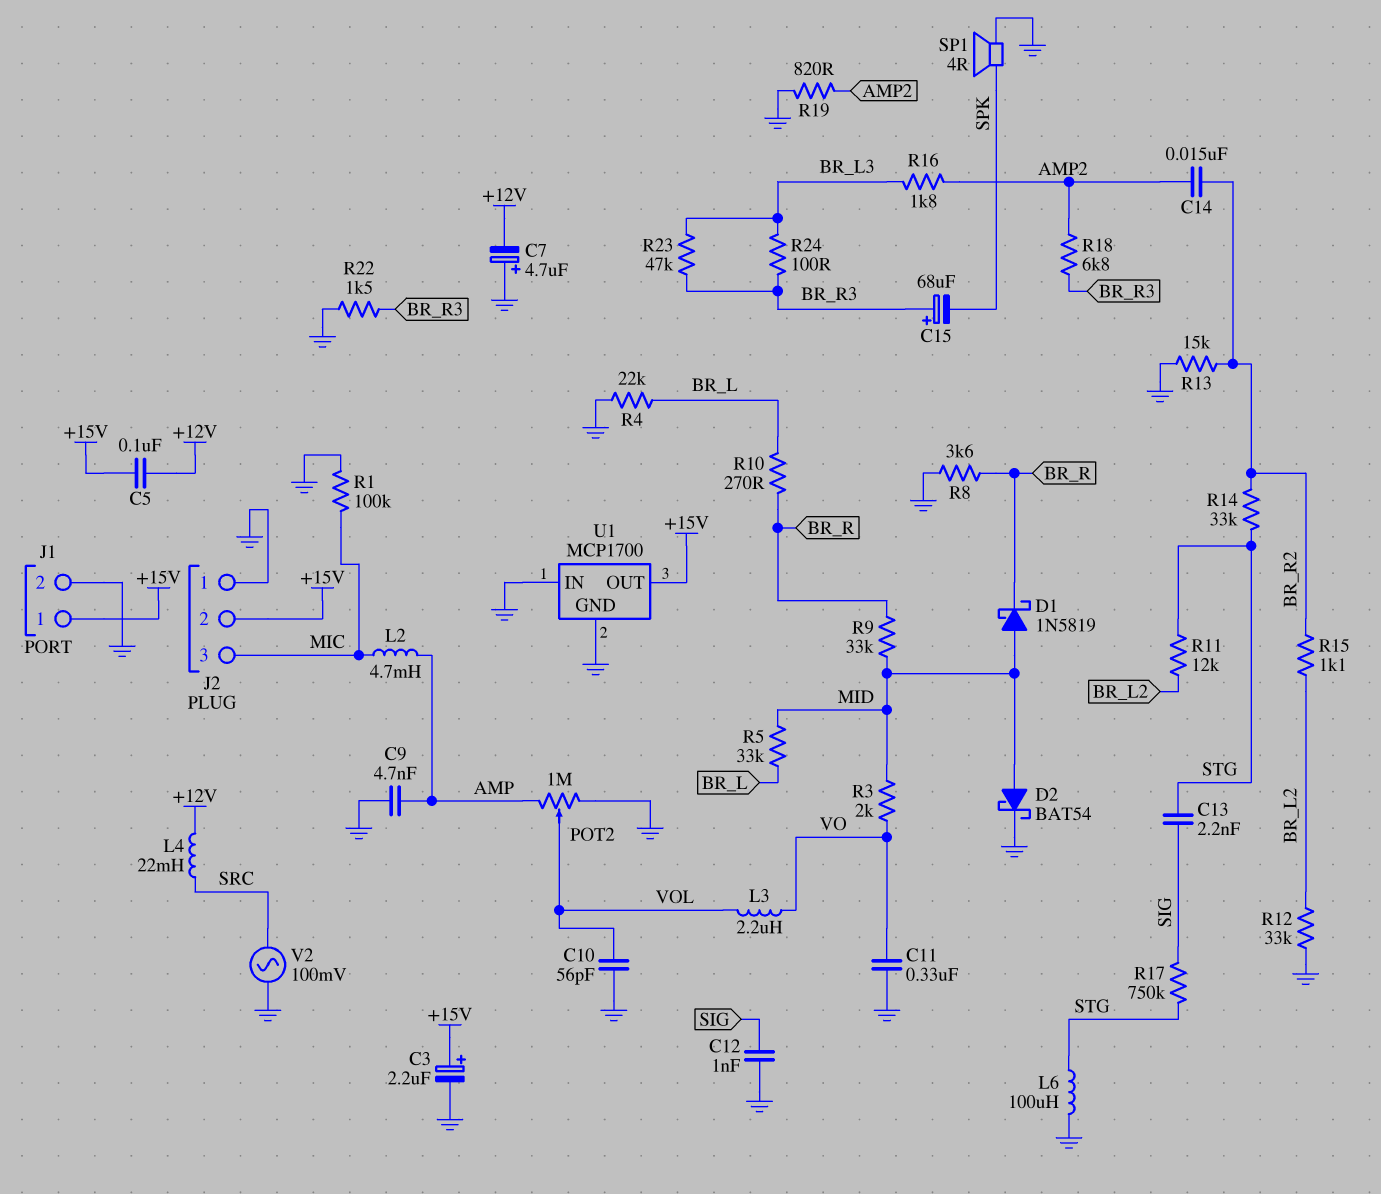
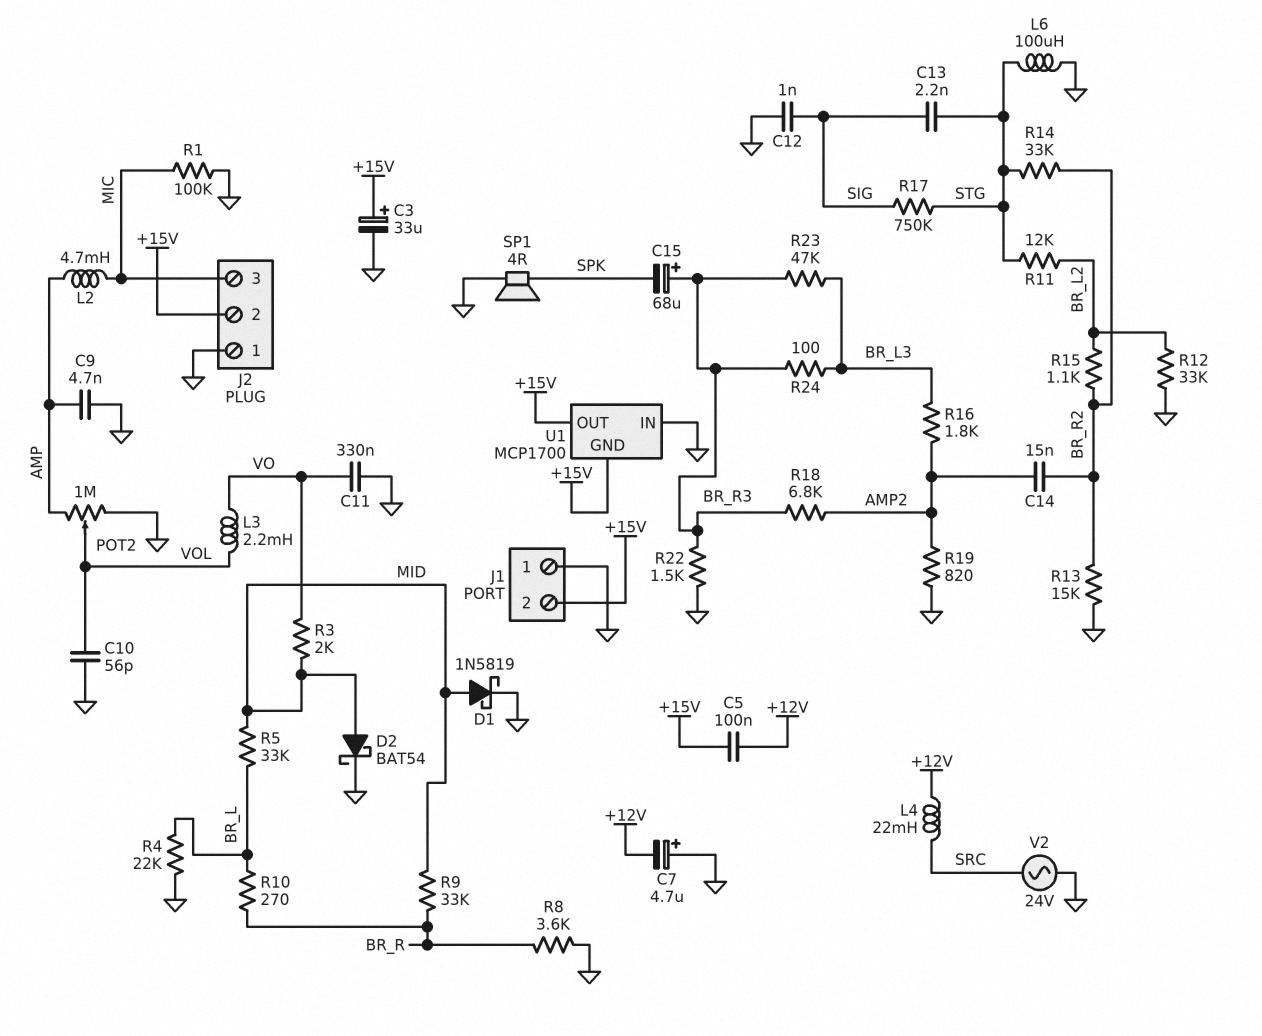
C3: 2.2uF (plus +15V, minus GND) -> 33uF (plus +15V, minus GND)
D1: schottky 1N5819 (A MID, K BR_R) -> schottky 1N5819 (A MID, K GND)
J1 pin 1: +15V -> GND
J1 pin 2: GND -> +15V
L3: 2.2uH (VO, VOL) -> 2.2mH (VO, VOL)
U1 pin GND: GND -> +15V
V2: AC 100mV (GND, SRC) -> AC 24V (GND, SRC)

